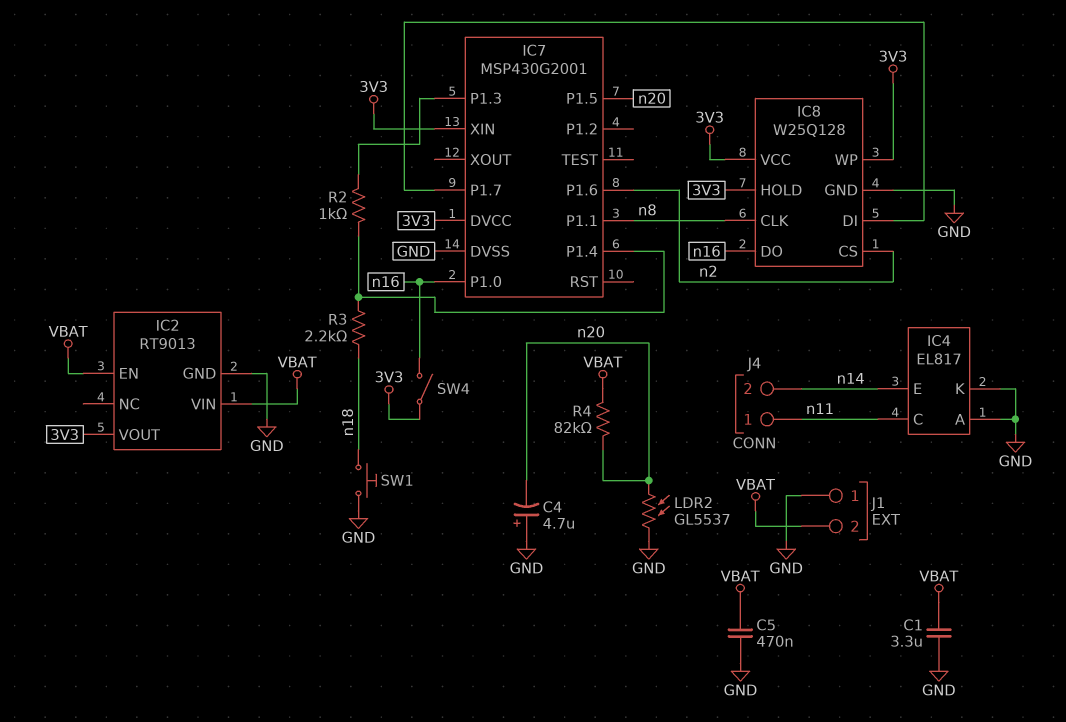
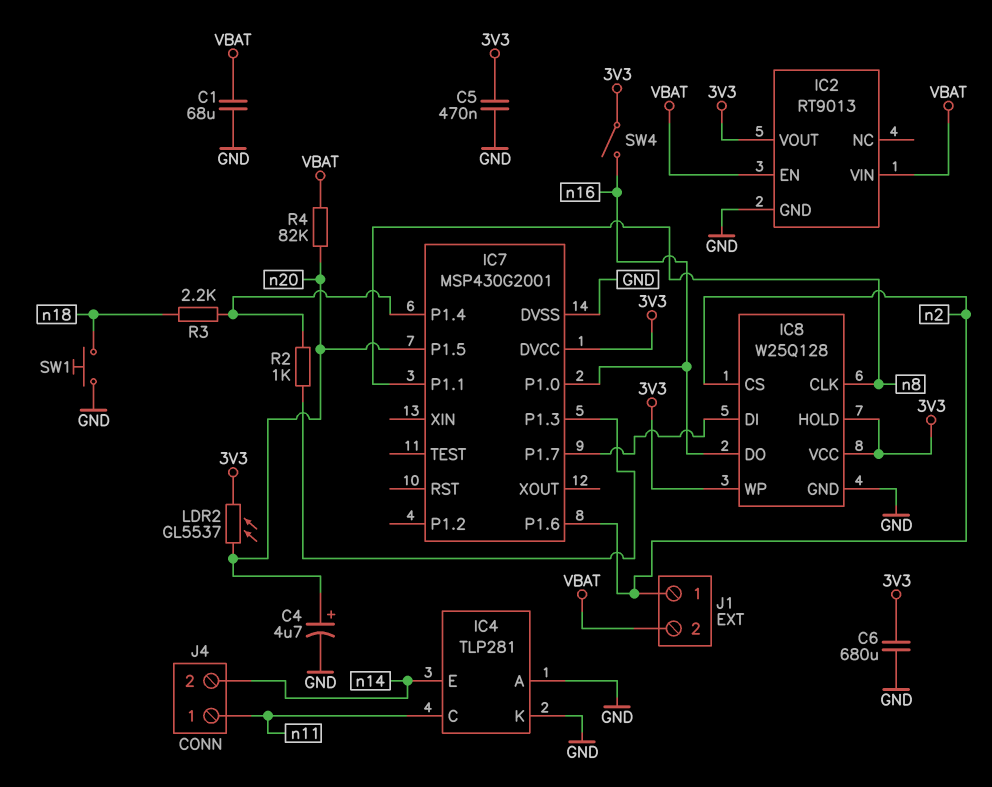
C1: 3.3uF (GND, VBAT) -> 68uF (GND, VBAT)
C4: 4.7uF (plus GND, minus n20) -> 4.7uF (plus n20, minus GND)
C5: 470nF (GND, VBAT) -> 470nF (3V3, GND)
C6: none -> 680uF (3V3, GND)
IC4: EL817 -> TLP281
IC7 pin XIN: 3V3 -> none
J1 pin 1: GND -> n2
LDR2: GL5537 (GND, n20) -> GL5537 (3V3, n20)

